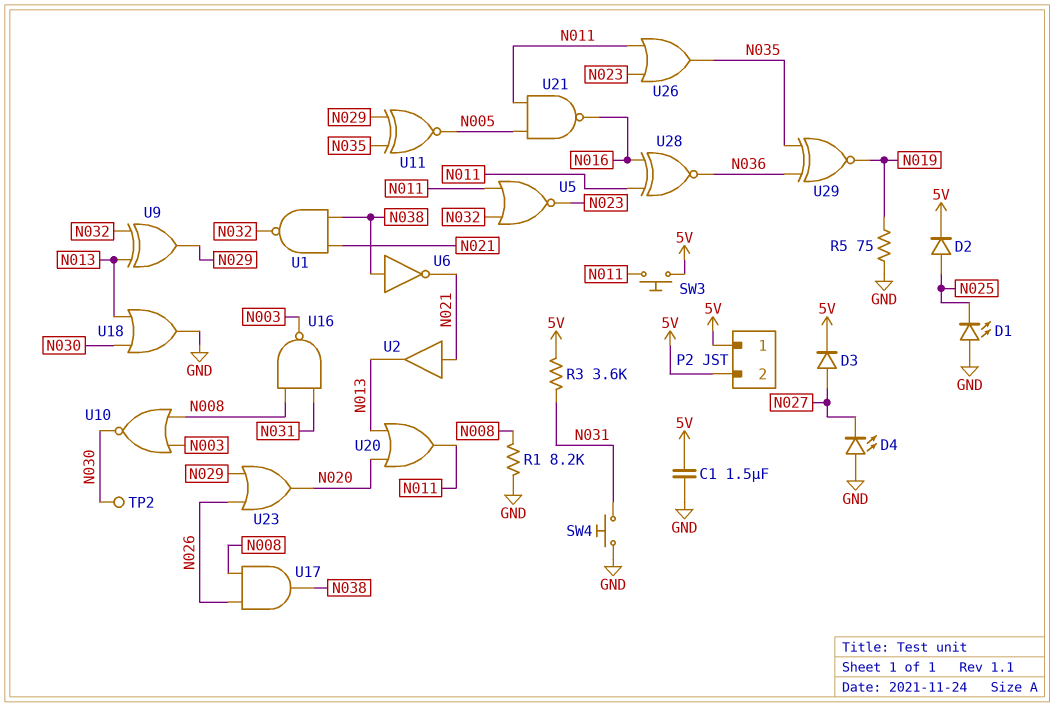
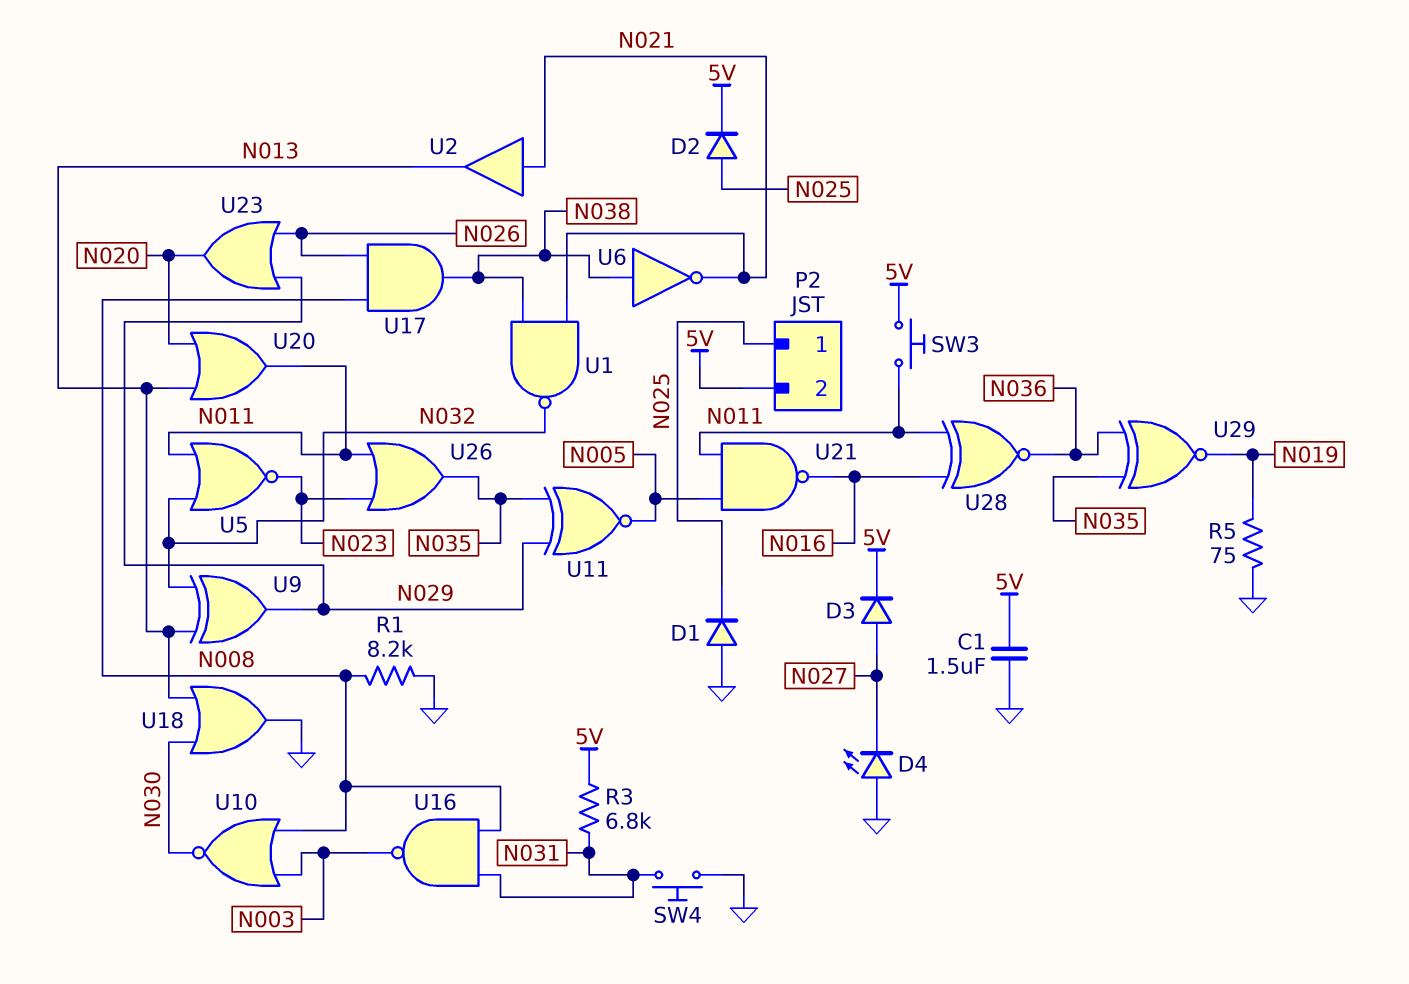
D1: LED (A GND, K N025) -> diode (A GND, K N025)
P2 pin 1: 5V -> N025
R3: 3.6k (5V, N031) -> 6.8k (5V, N031)
TP2: test point (N030) -> none

